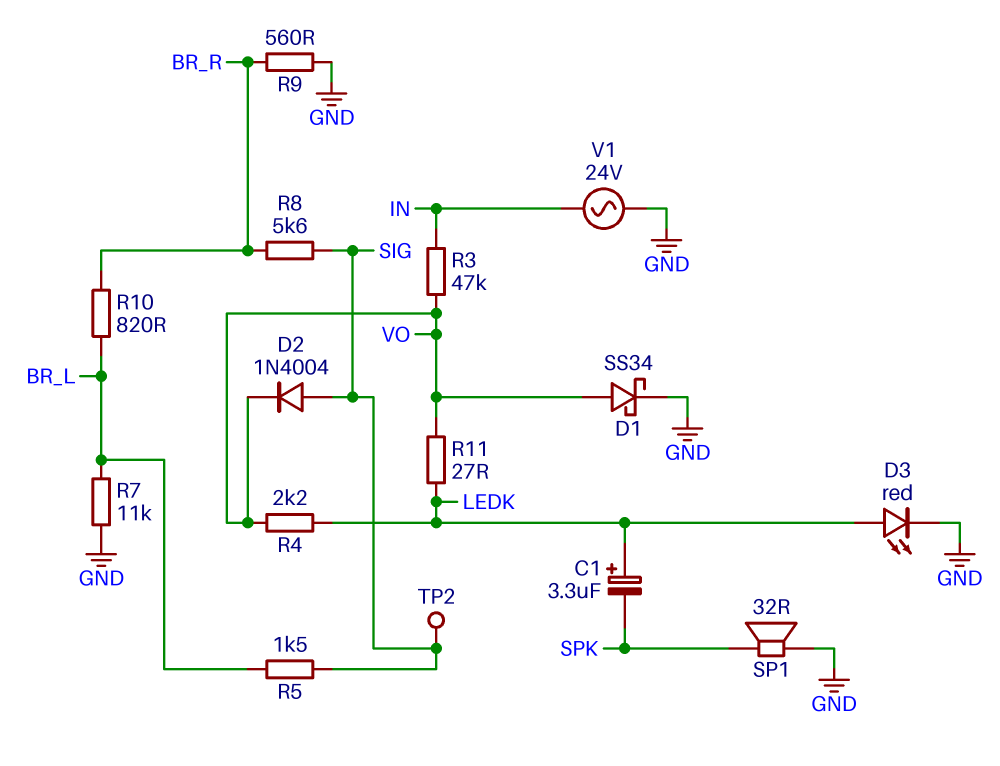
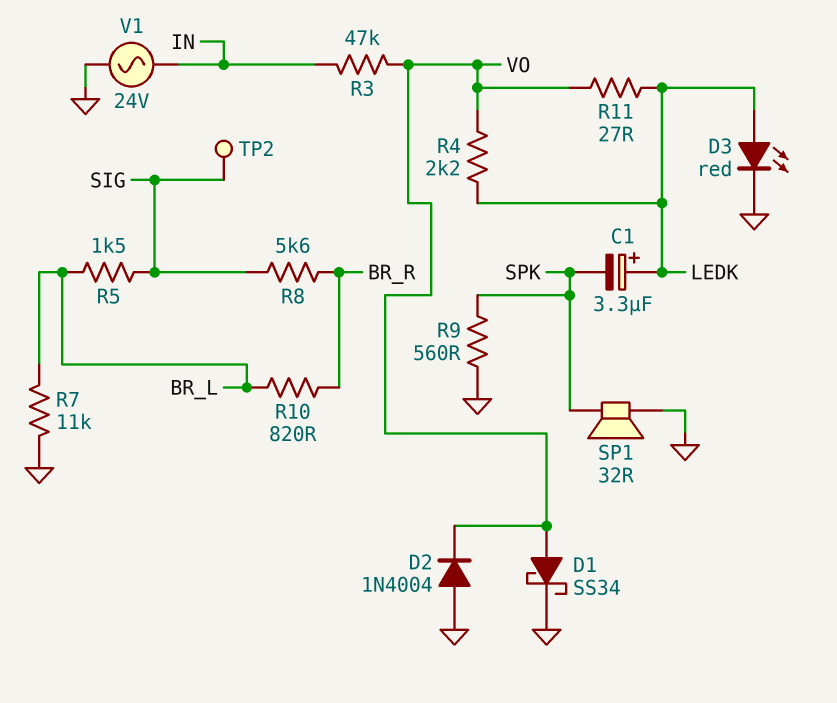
D2: diode 1N4004 (A SIG, K VO) -> diode 1N4004 (A GND, K VO)
R9: 560 (BR_R, GND) -> 560 (GND, SPK)

